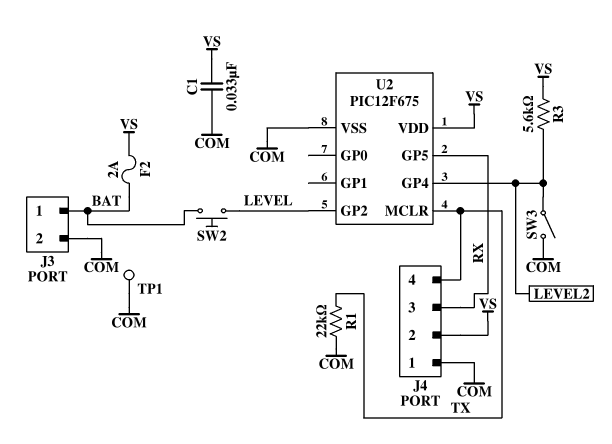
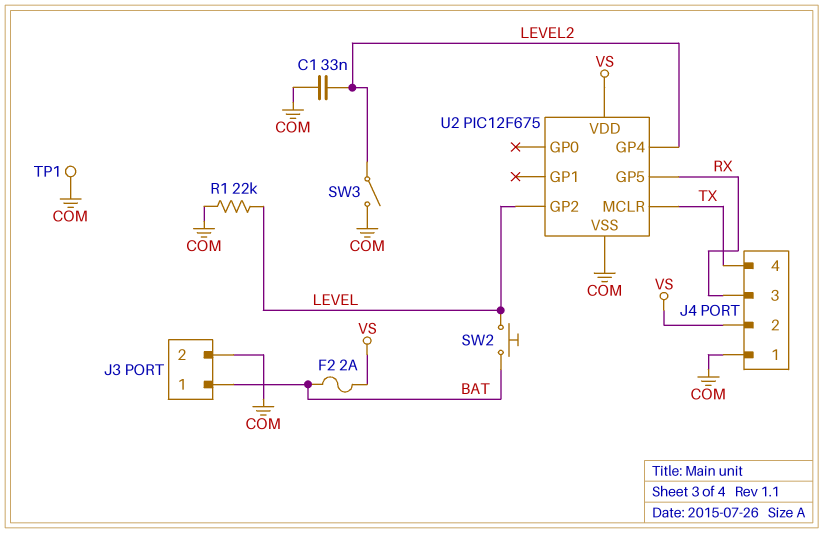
C1: 33nF (COM, VS) -> 33nF (COM, LEVEL2)
R1: 22k (COM, TX) -> 22k (COM, LEVEL)
R3: 5.6k (LEVEL2, VS) -> none

